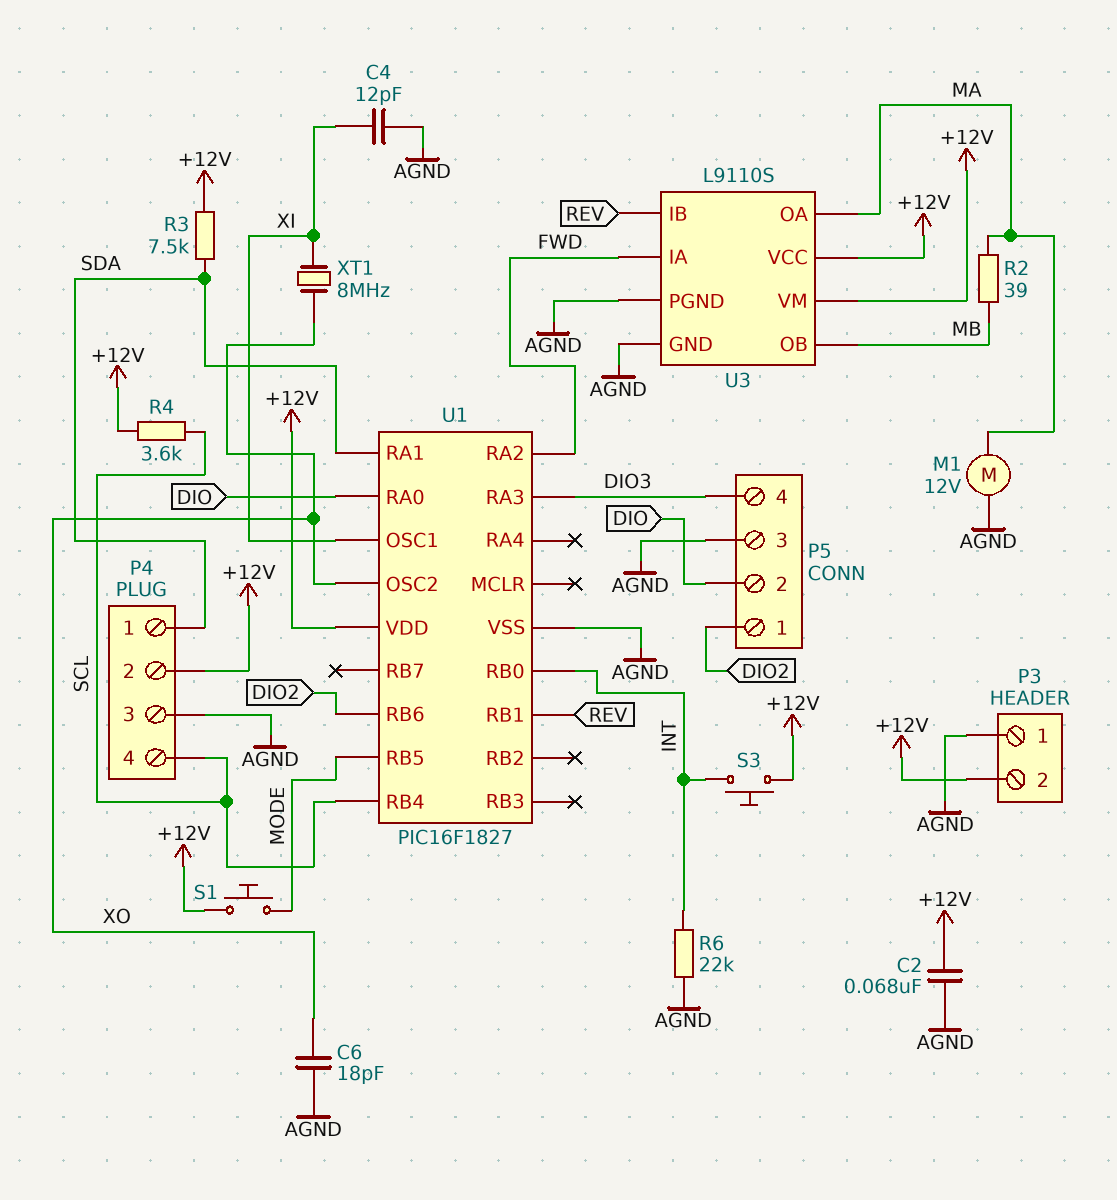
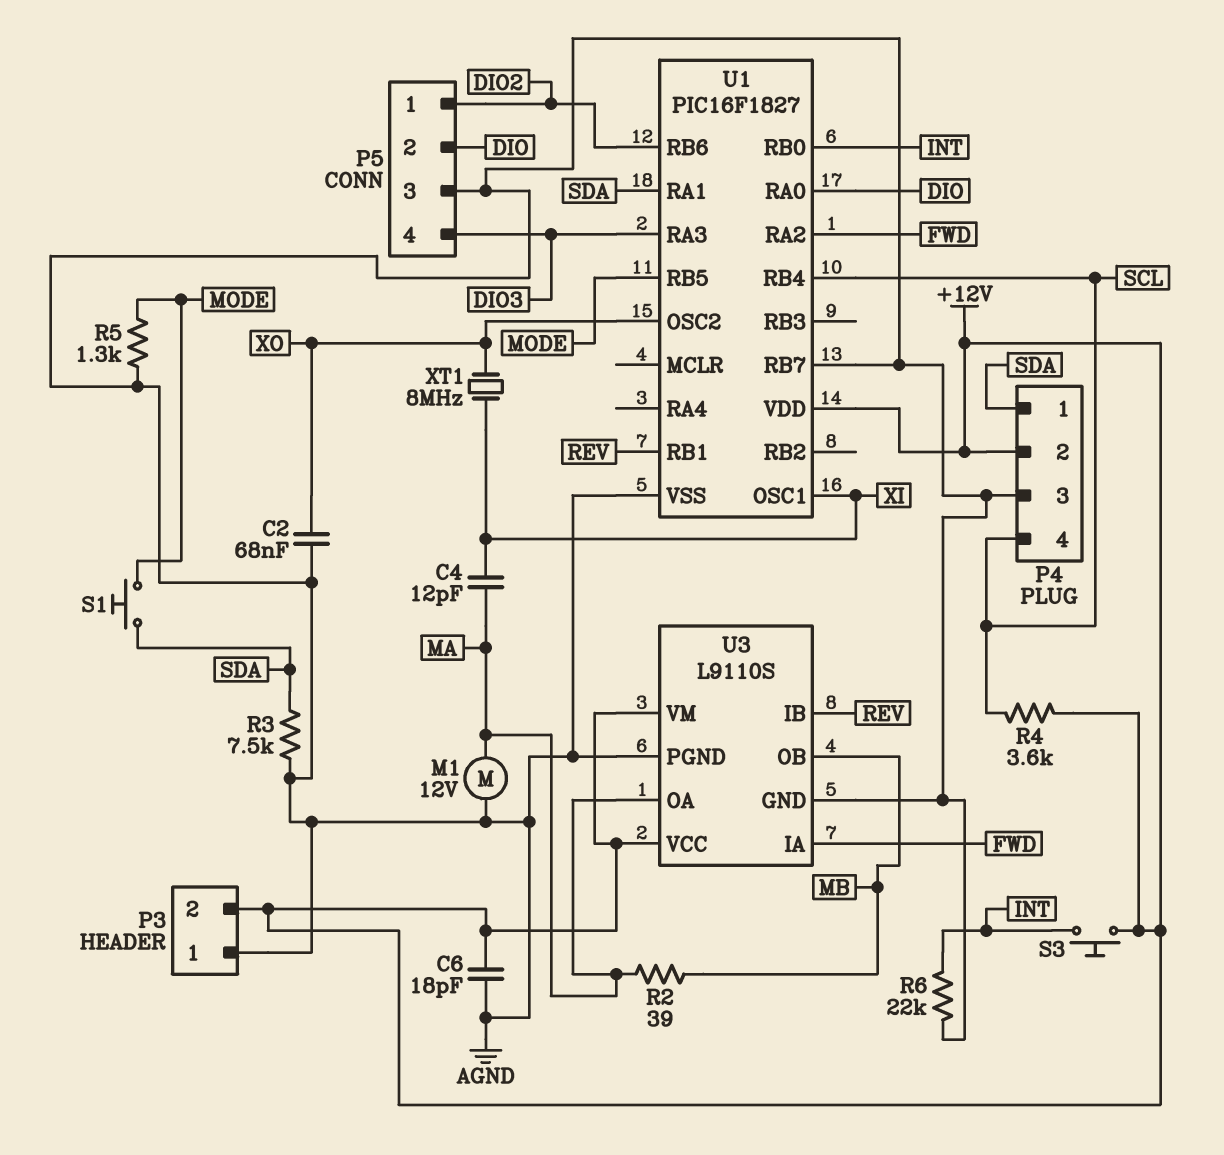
C2: 68nF (+12V, AGND) -> 68nF (AGND, XO)
C4: 12pF (AGND, XI) -> 12pF (MA, XI)
C6: 18pF (AGND, XO) -> 18pF (+12V, AGND)
R3: 7.5k (+12V, SDA) -> 7.5k (AGND, SDA)
R5: none -> 1.3k (AGND, MODE)
S1: button (+12V, MODE) -> button (MODE, SDA)
U1 pin RB7: none -> AGND

